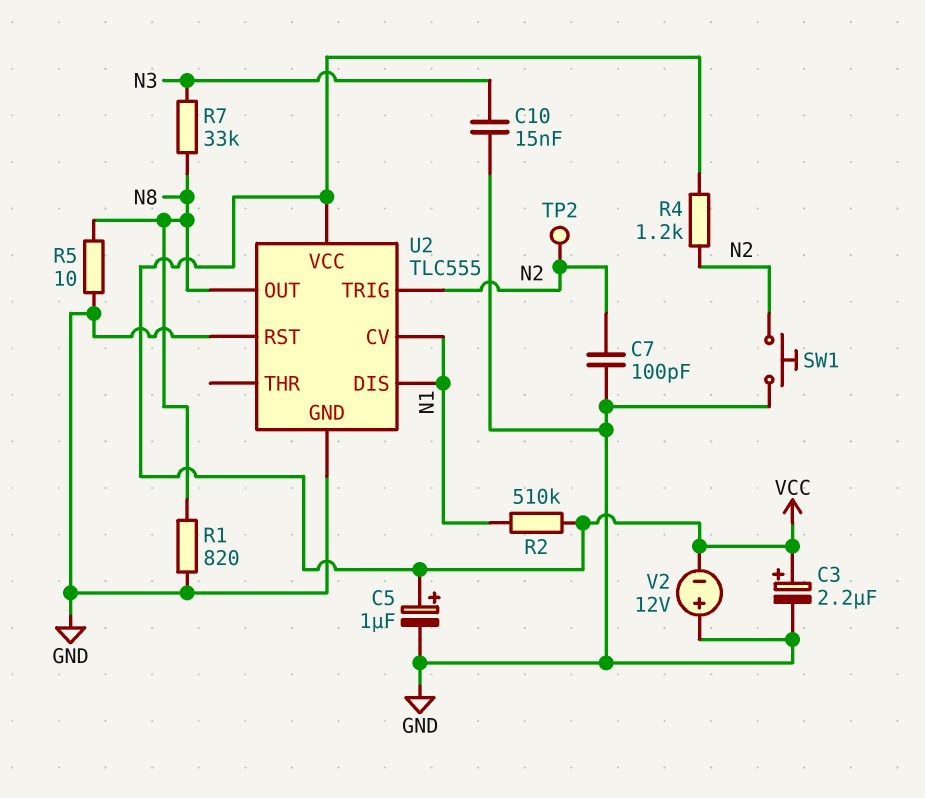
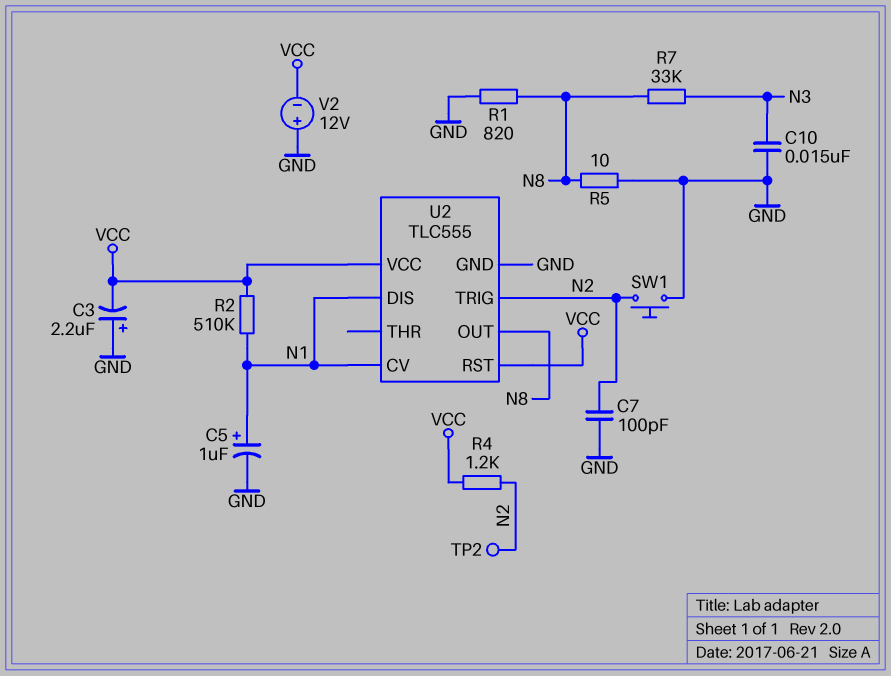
C3: 2.2uF (plus VCC, minus GND) -> 2.2uF (plus GND, minus VCC)
C5: 1uF (plus VCC, minus GND) -> 1uF (plus N1, minus GND)
U2 pin RST: GND -> VCC

